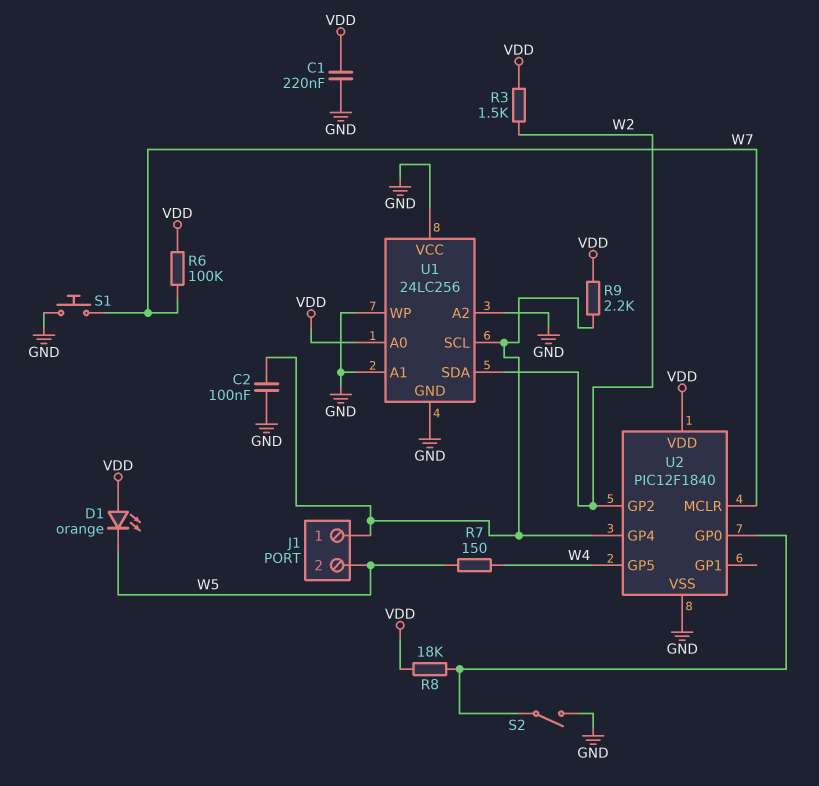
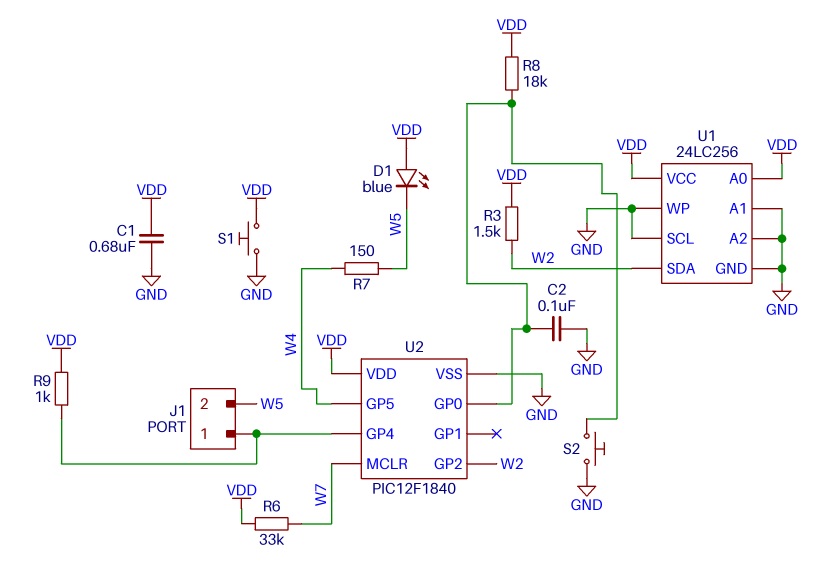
C1: 220nF (GND, VDD) -> 680nF (GND, VDD)
C2: 100nF (GND, J1/1) -> 100nF (GND, U2/GP0)
D1: LED orange (A VDD, K W5) -> LED blue (A VDD, K W5)
R6: 100k (VDD, W7) -> 33k (VDD, W7)
R9: 2.2k (J1/1, VDD) -> 1k (J1/1, VDD)
S1: button (GND, W7) -> button (GND, VDD)
S2: switch (GND, U2/GP0) -> button (GND, U2/GP0)
U1 pin SCL: J1/1 -> GND
U1 pin VCC: GND -> VDD

